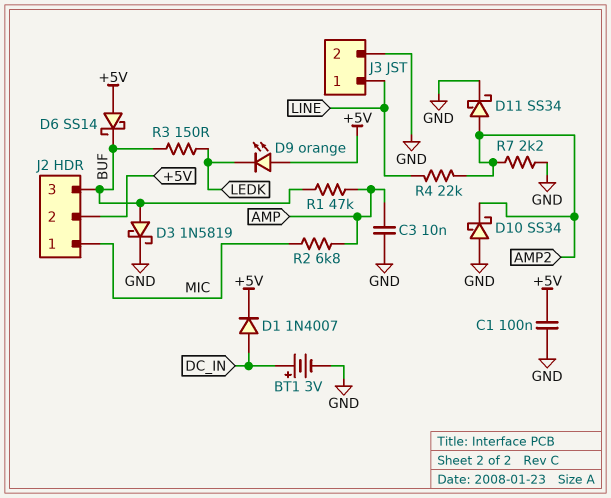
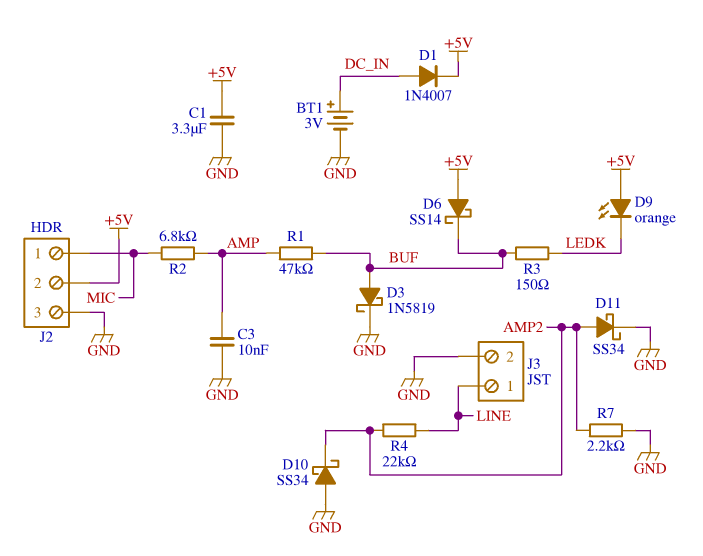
C1: 100nF (+5V, GND) -> 3.3uF (+5V, GND)
J2 pin 3: BUF -> GND

